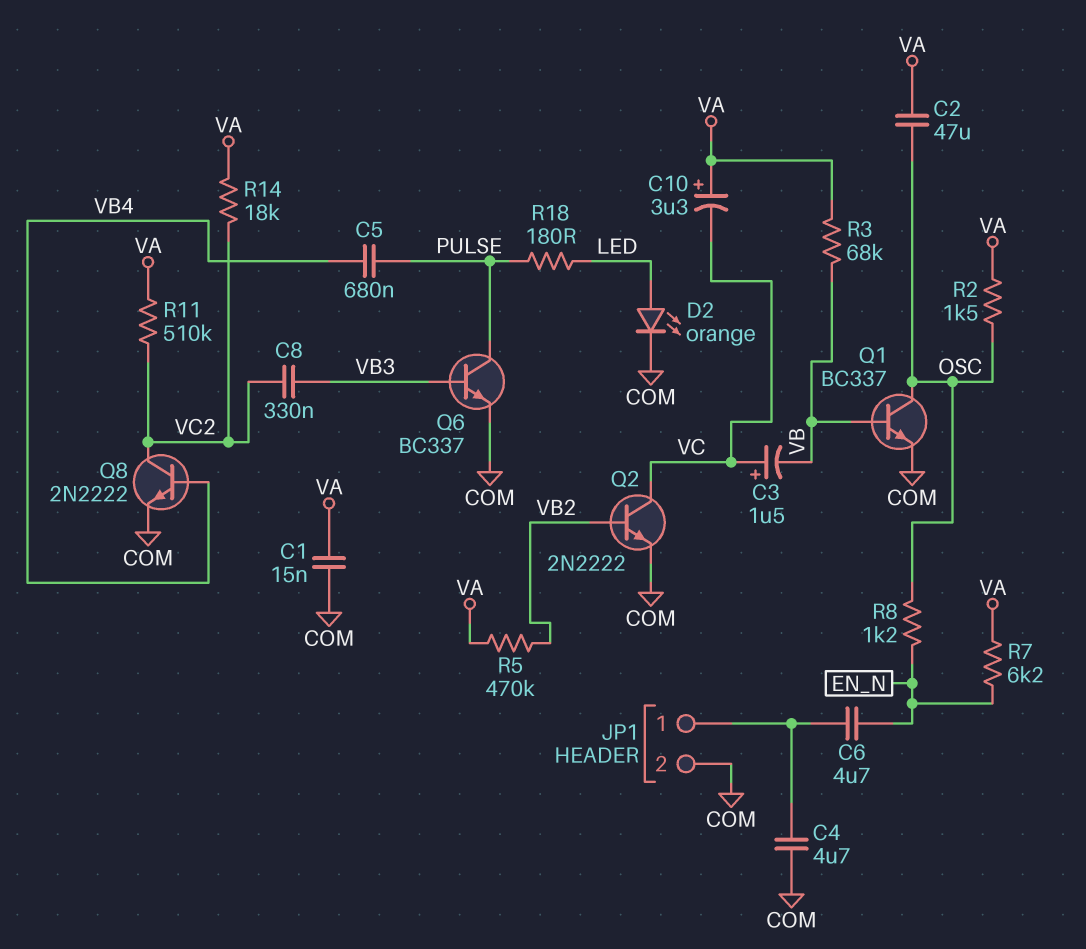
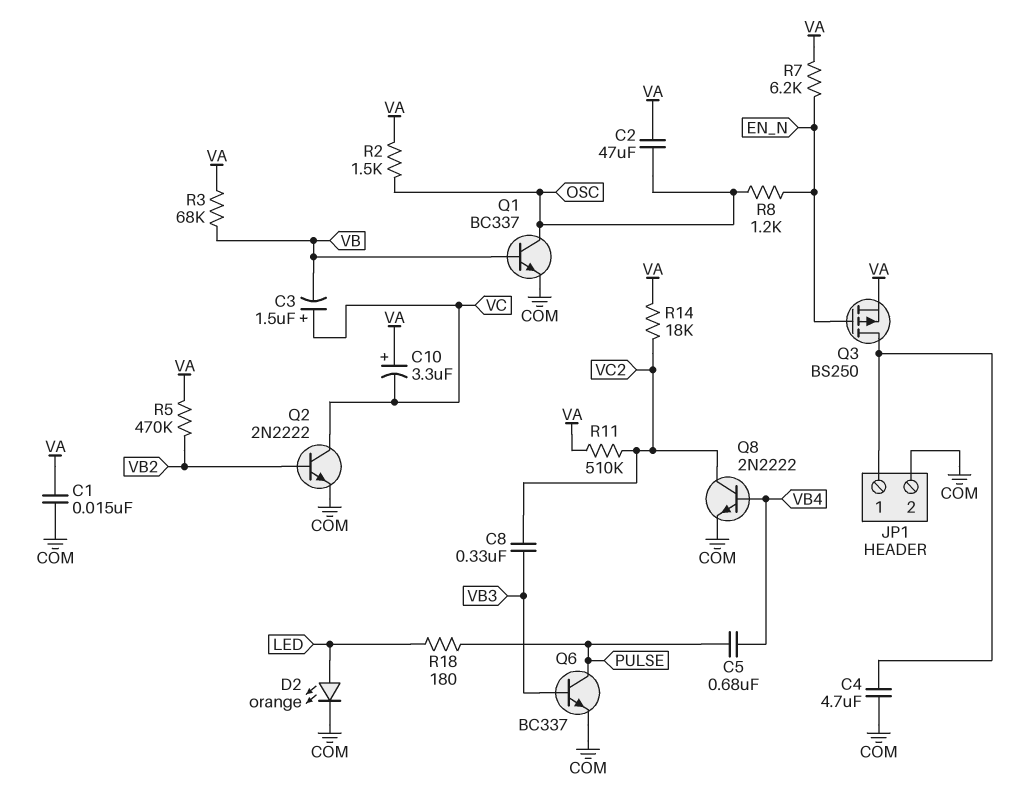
C6: 4.7uF (EN_N, JP1/1) -> none
Q3: none -> PMOS BS250 (G EN_N, D JP1/1, S VA)

